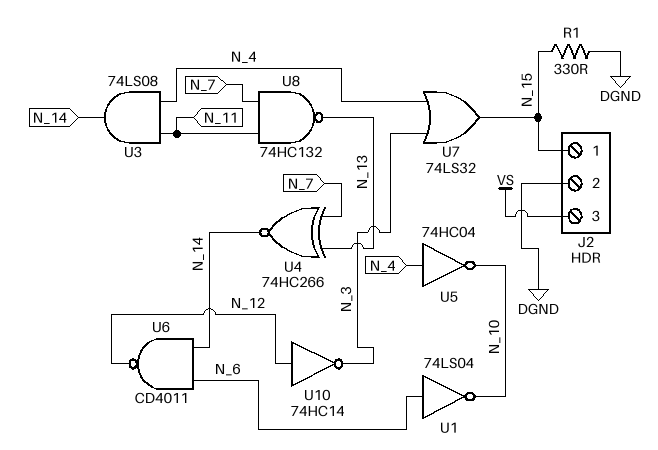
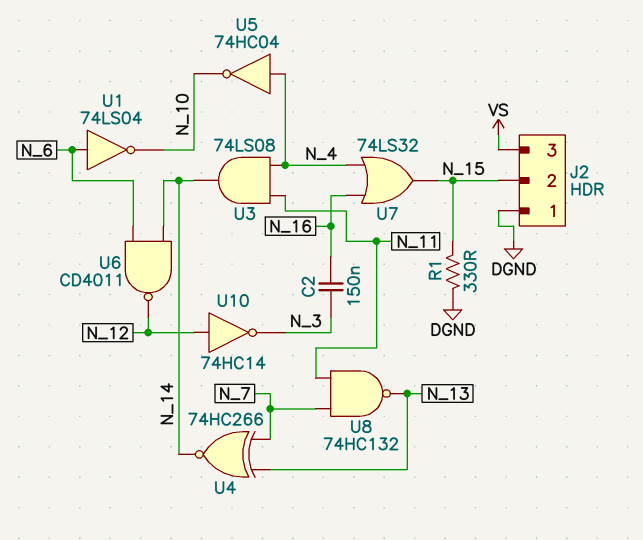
C2: none -> 150nF (N_3, N_16)
J2 pin 1: N_15 -> DGND
J2 pin 2: DGND -> N_15
U7: OR 74LS32 (in N_3, in N_4, out N_15) -> OR 74LS32 (in N_4, in N_16, out N_15)

